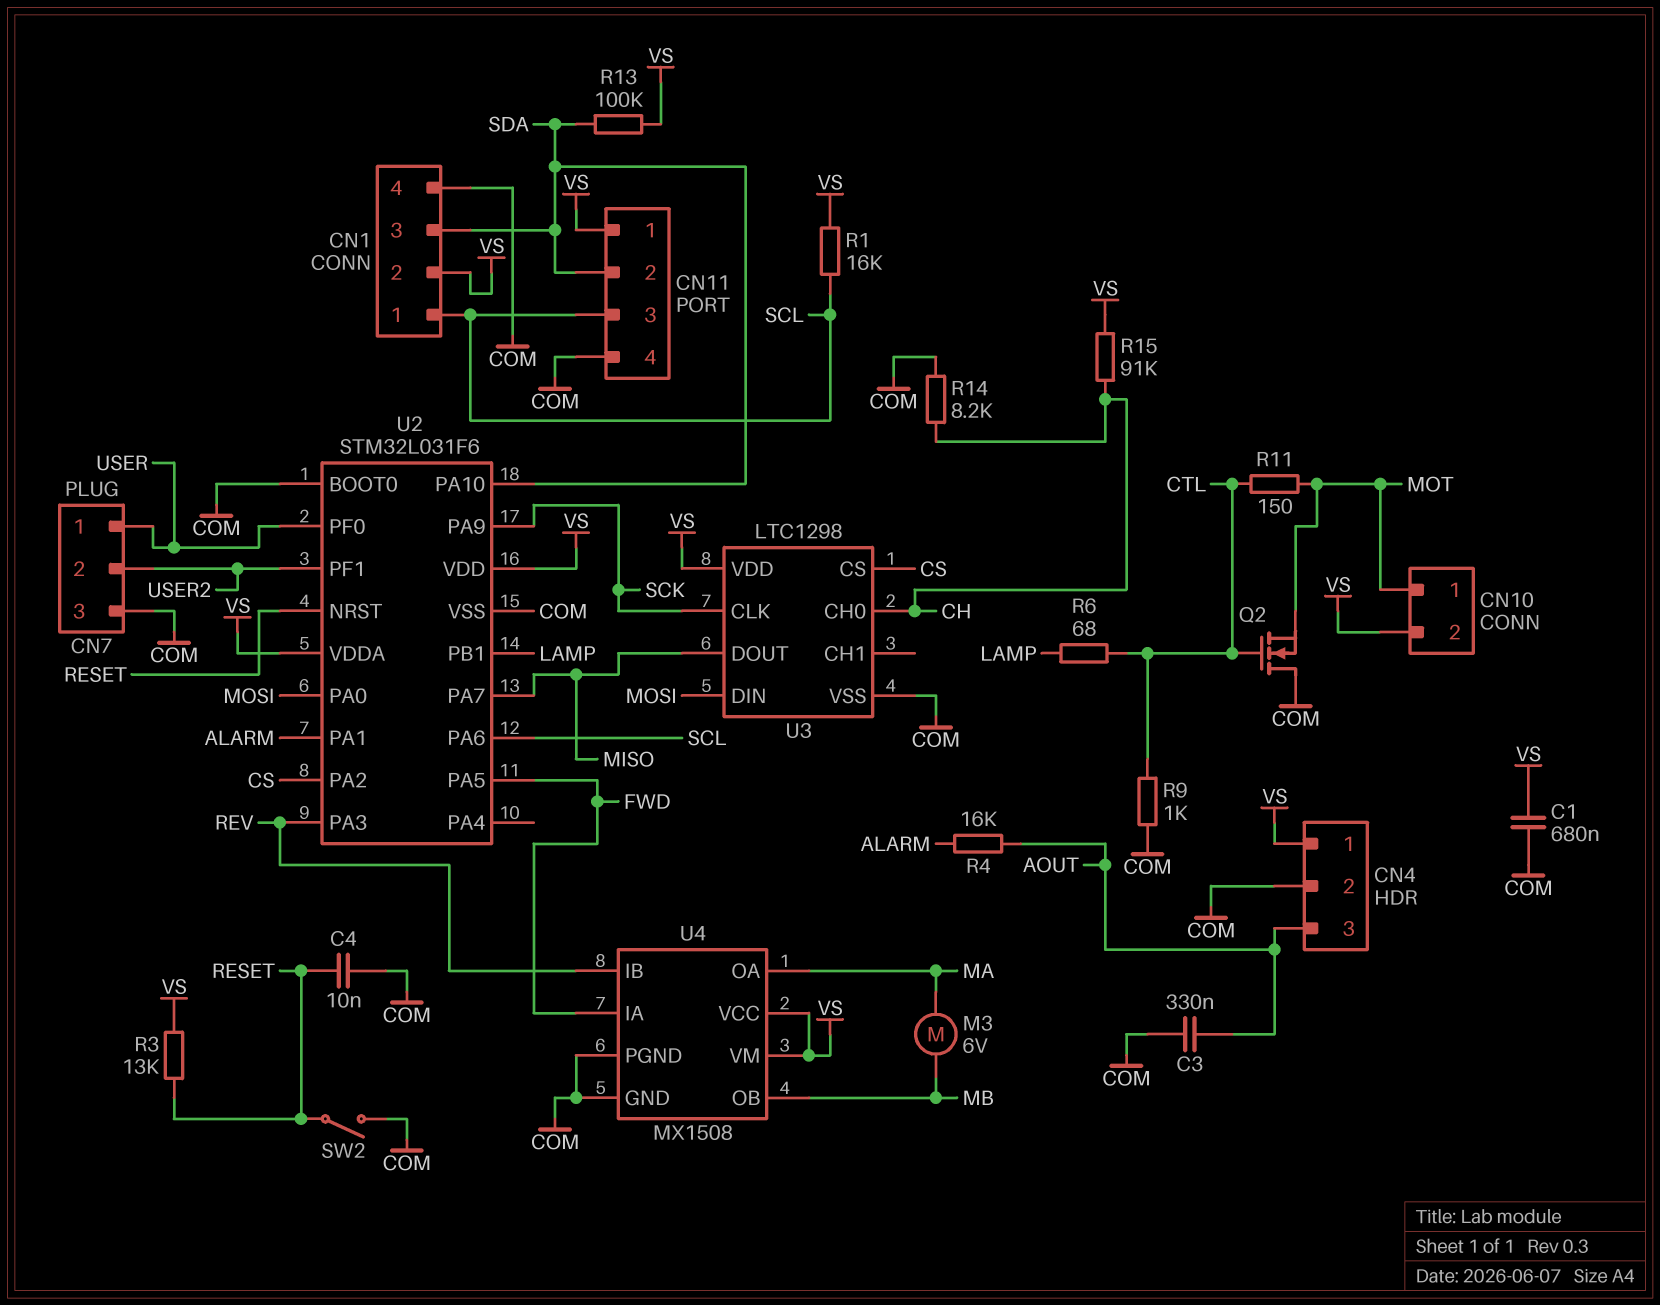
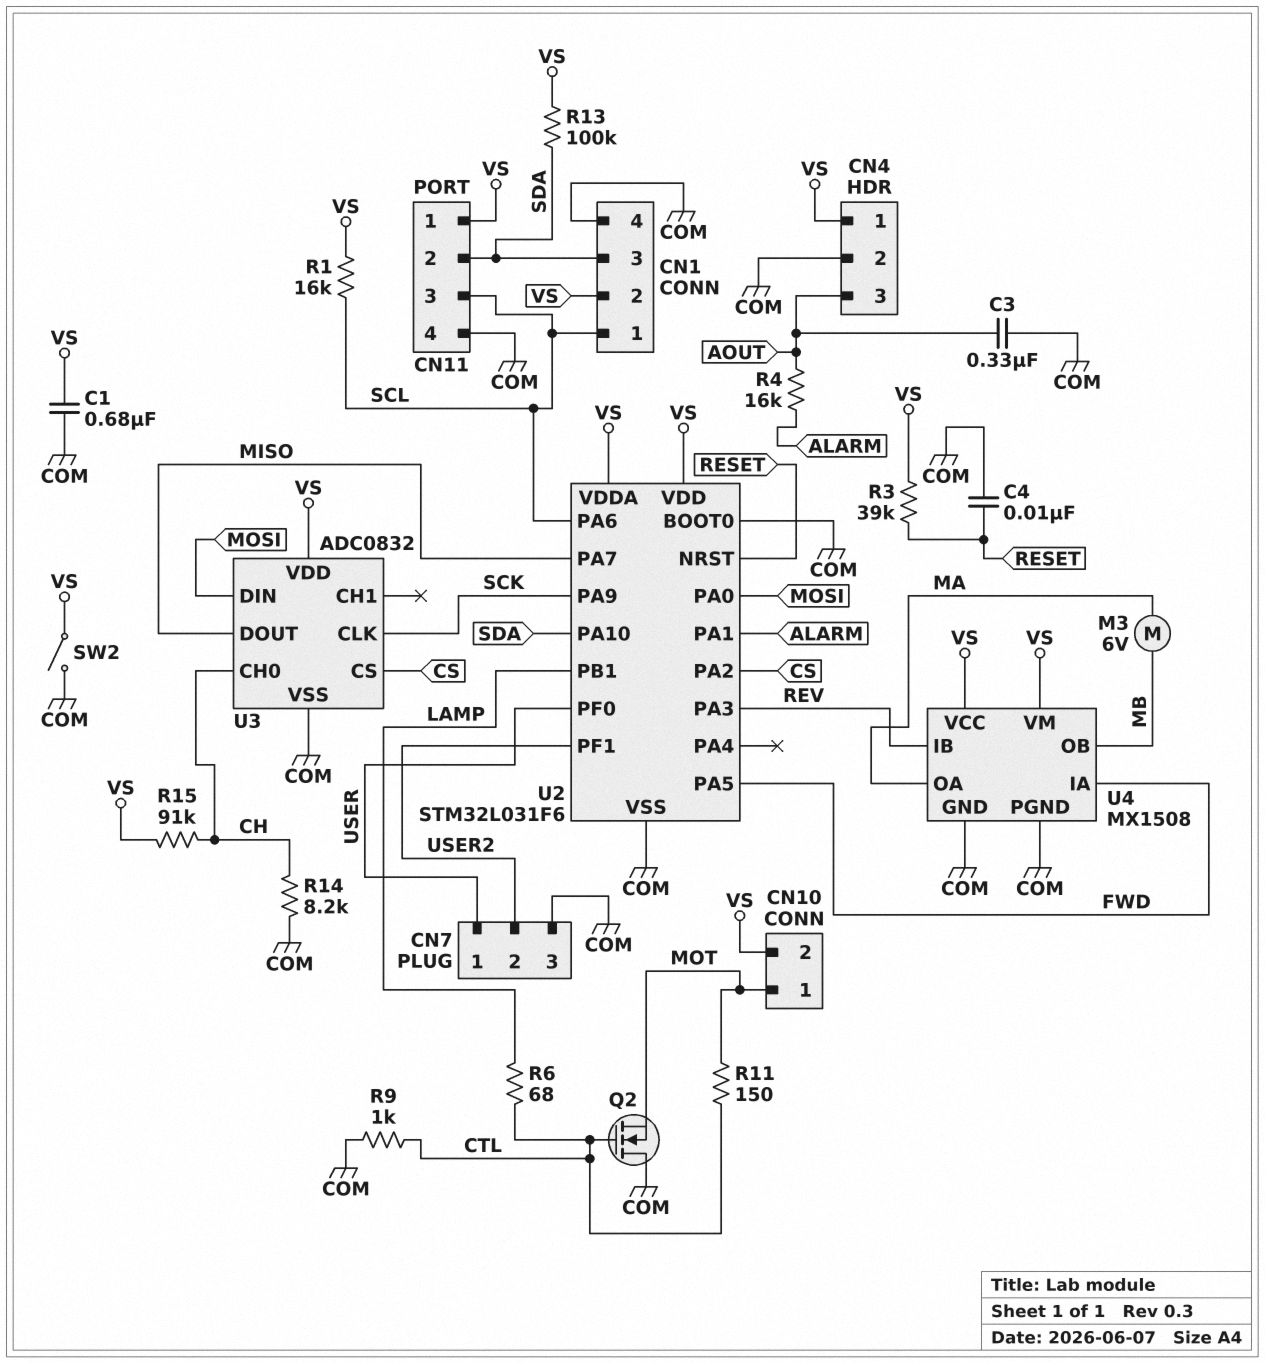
R3: 13k (RESET, VS) -> 39k (RESET, VS)
SW2: switch (COM, RESET) -> switch (COM, VS)
U3: LTC1298 -> ADC0832

